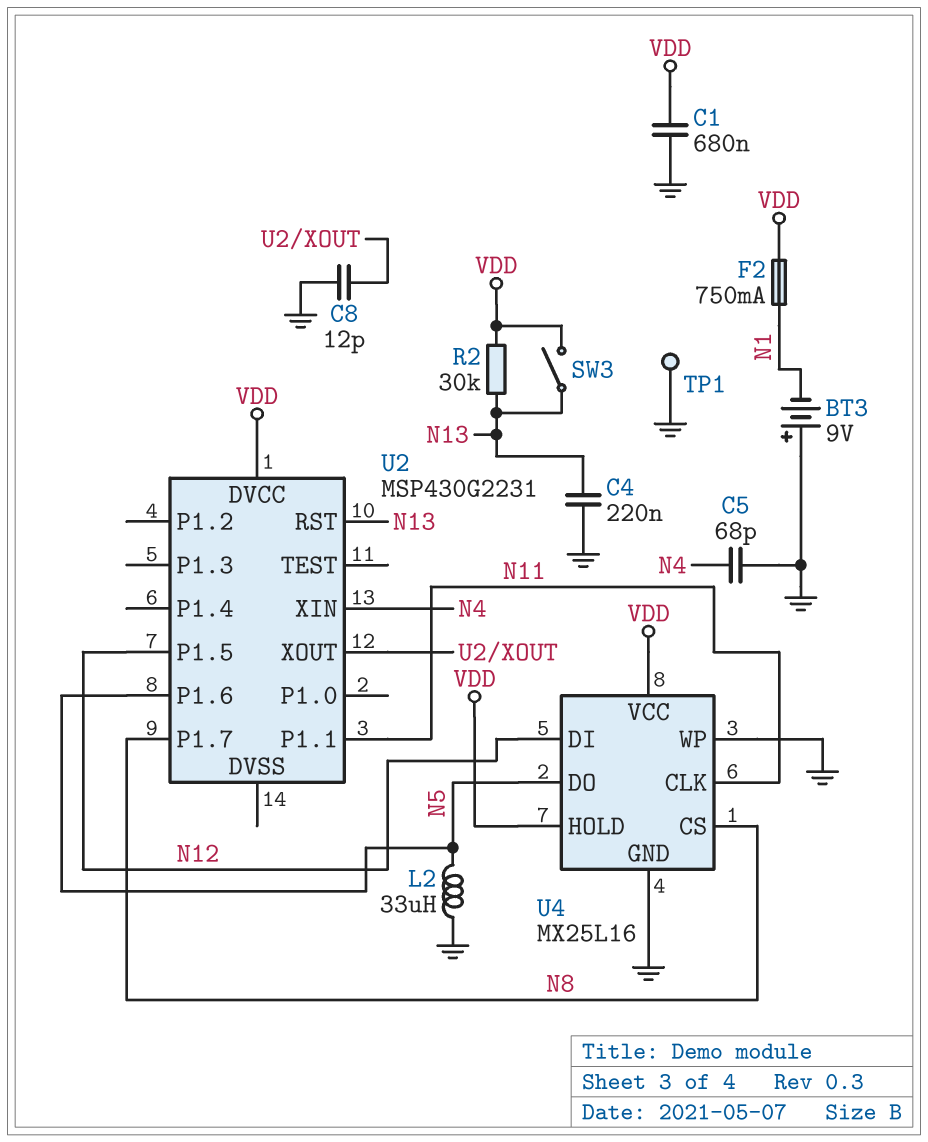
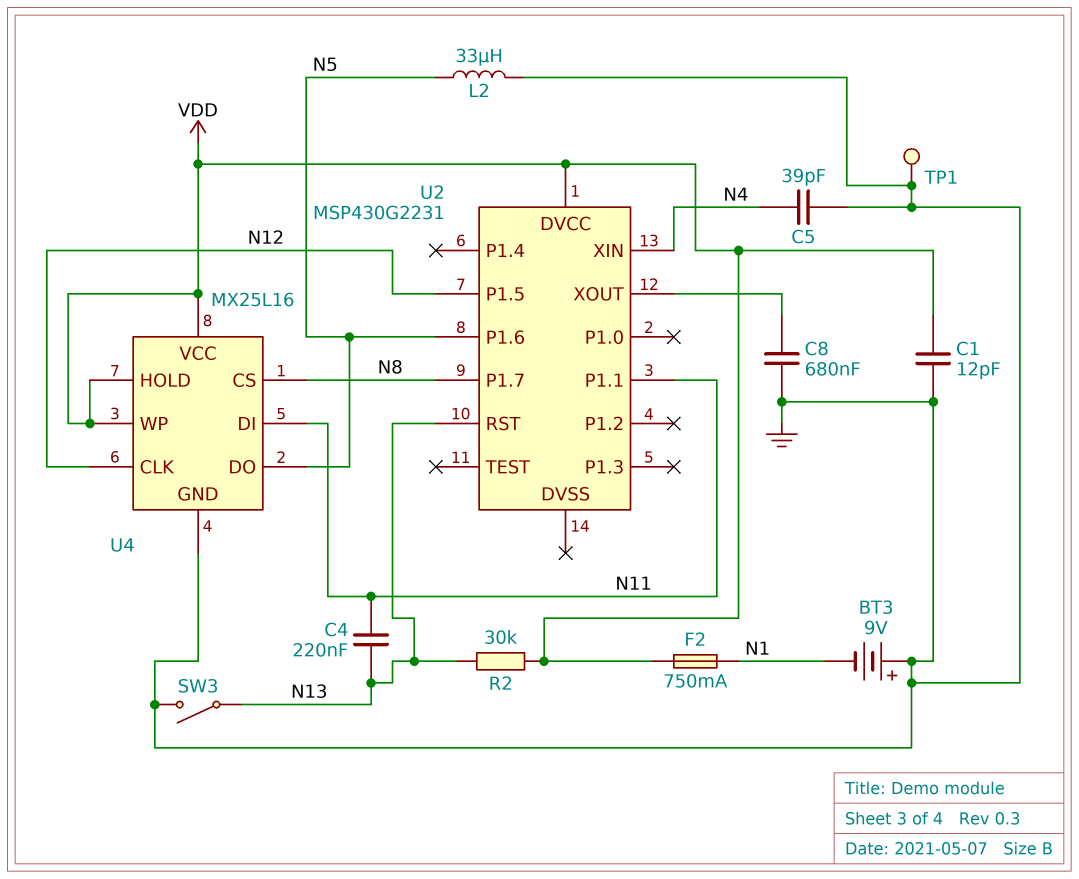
C1: 680nF (GND, VDD) -> 12pF (GND, VDD)
C4: 220nF (GND, N13) -> 220nF (N11, N13)
C5: 68pF (GND, N4) -> 39pF (GND, N4)
C8: 12pF (GND, U2/XOUT) -> 680nF (GND, U2/XOUT)
SW3: switch (N13, VDD) -> switch (GND, N13)
U4 pin CLK: N11 -> N12
U4 pin DI: N12 -> N11
U4 pin WP: GND -> VDD

